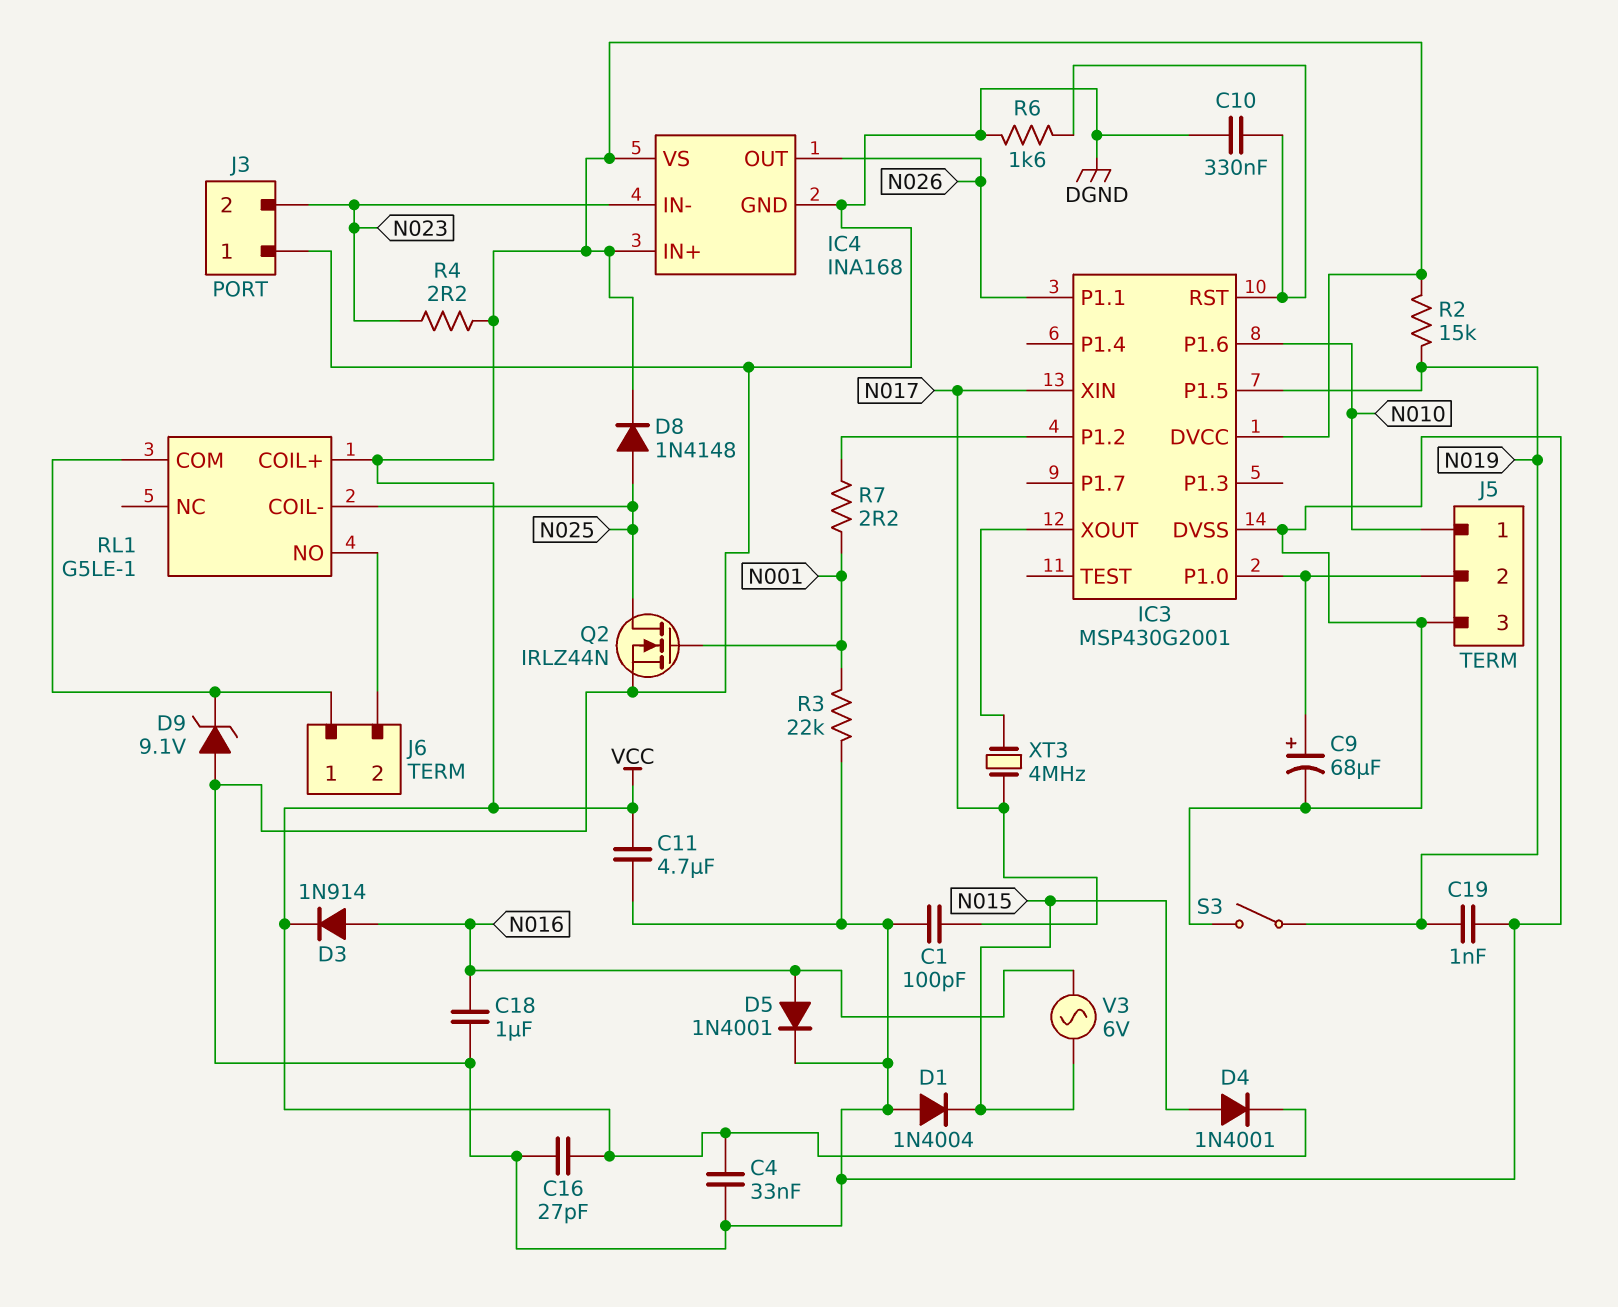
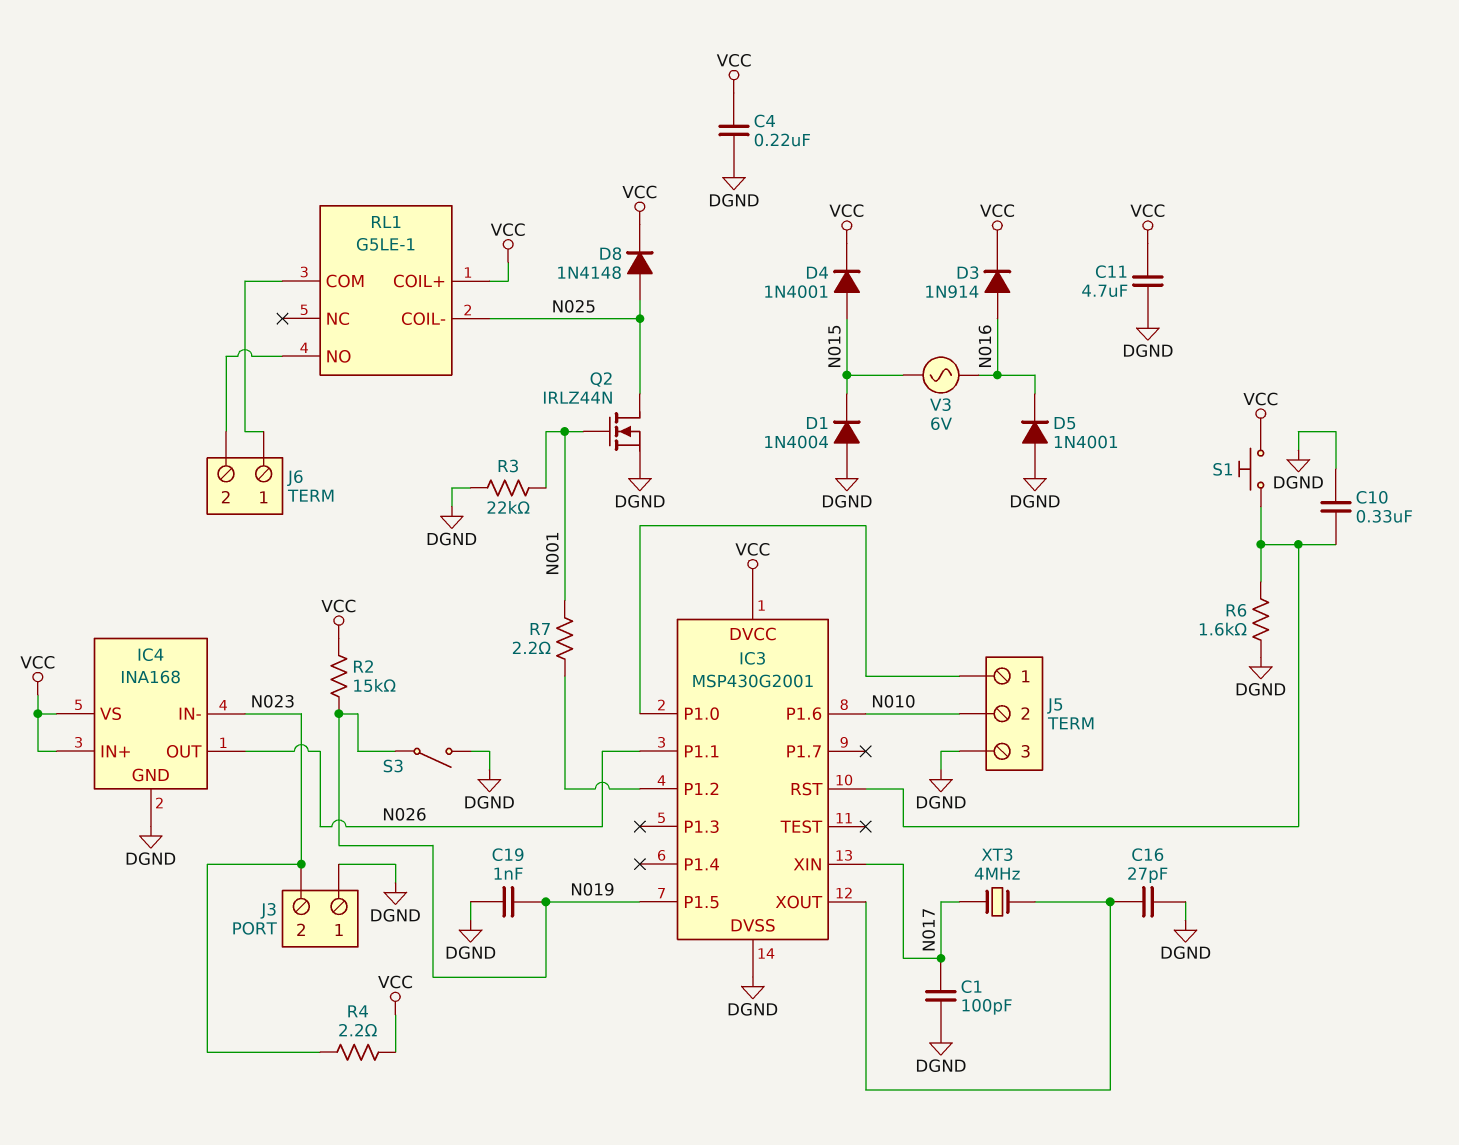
C4: 33nF (DGND, VCC) -> 220nF (DGND, VCC)
C9: 68uF (plus IC3/P1.0, minus DGND) -> none
C16: 27pF (DGND, VCC) -> 27pF (DGND, IC3/XOUT)
C18: 1uF (DGND, N016) -> none
D5: diode 1N4001 (A N016, K DGND) -> diode 1N4001 (A DGND, K N016)
D9: zener 9.1V (A DGND, K J6/1) -> none
J5 pin 1: N010 -> IC3/P1.0
J5 pin 2: IC3/P1.0 -> N010
S1: none -> button (IC3/RST, VCC)

